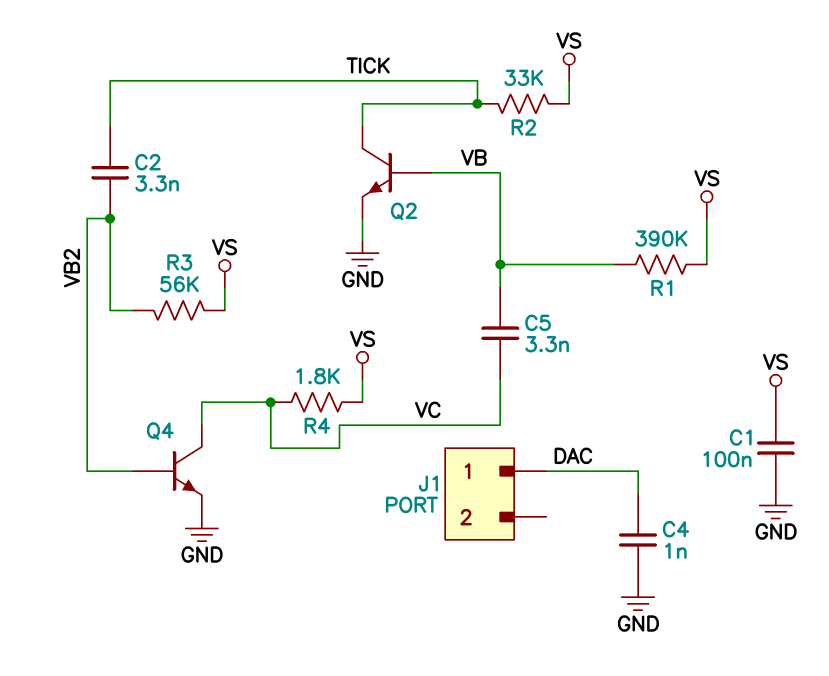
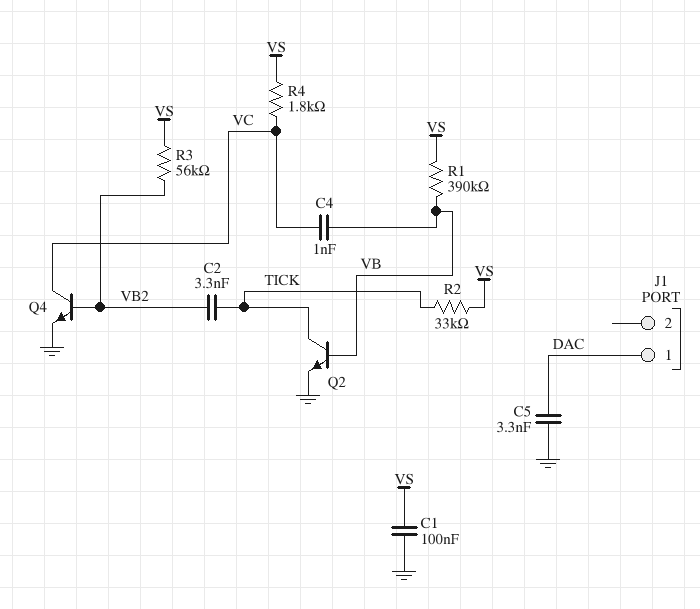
C4: 1nF (DAC, GND) -> 1nF (VB, VC)
C5: 3.3nF (VB, VC) -> 3.3nF (DAC, GND)

